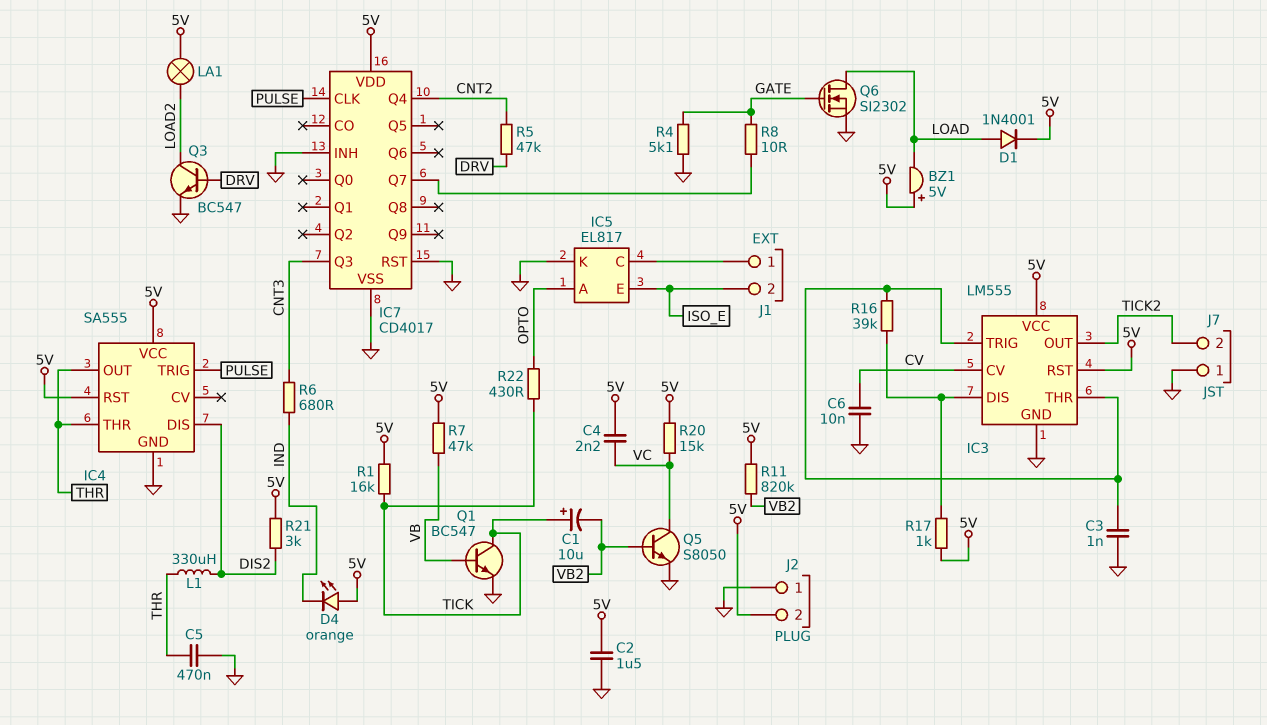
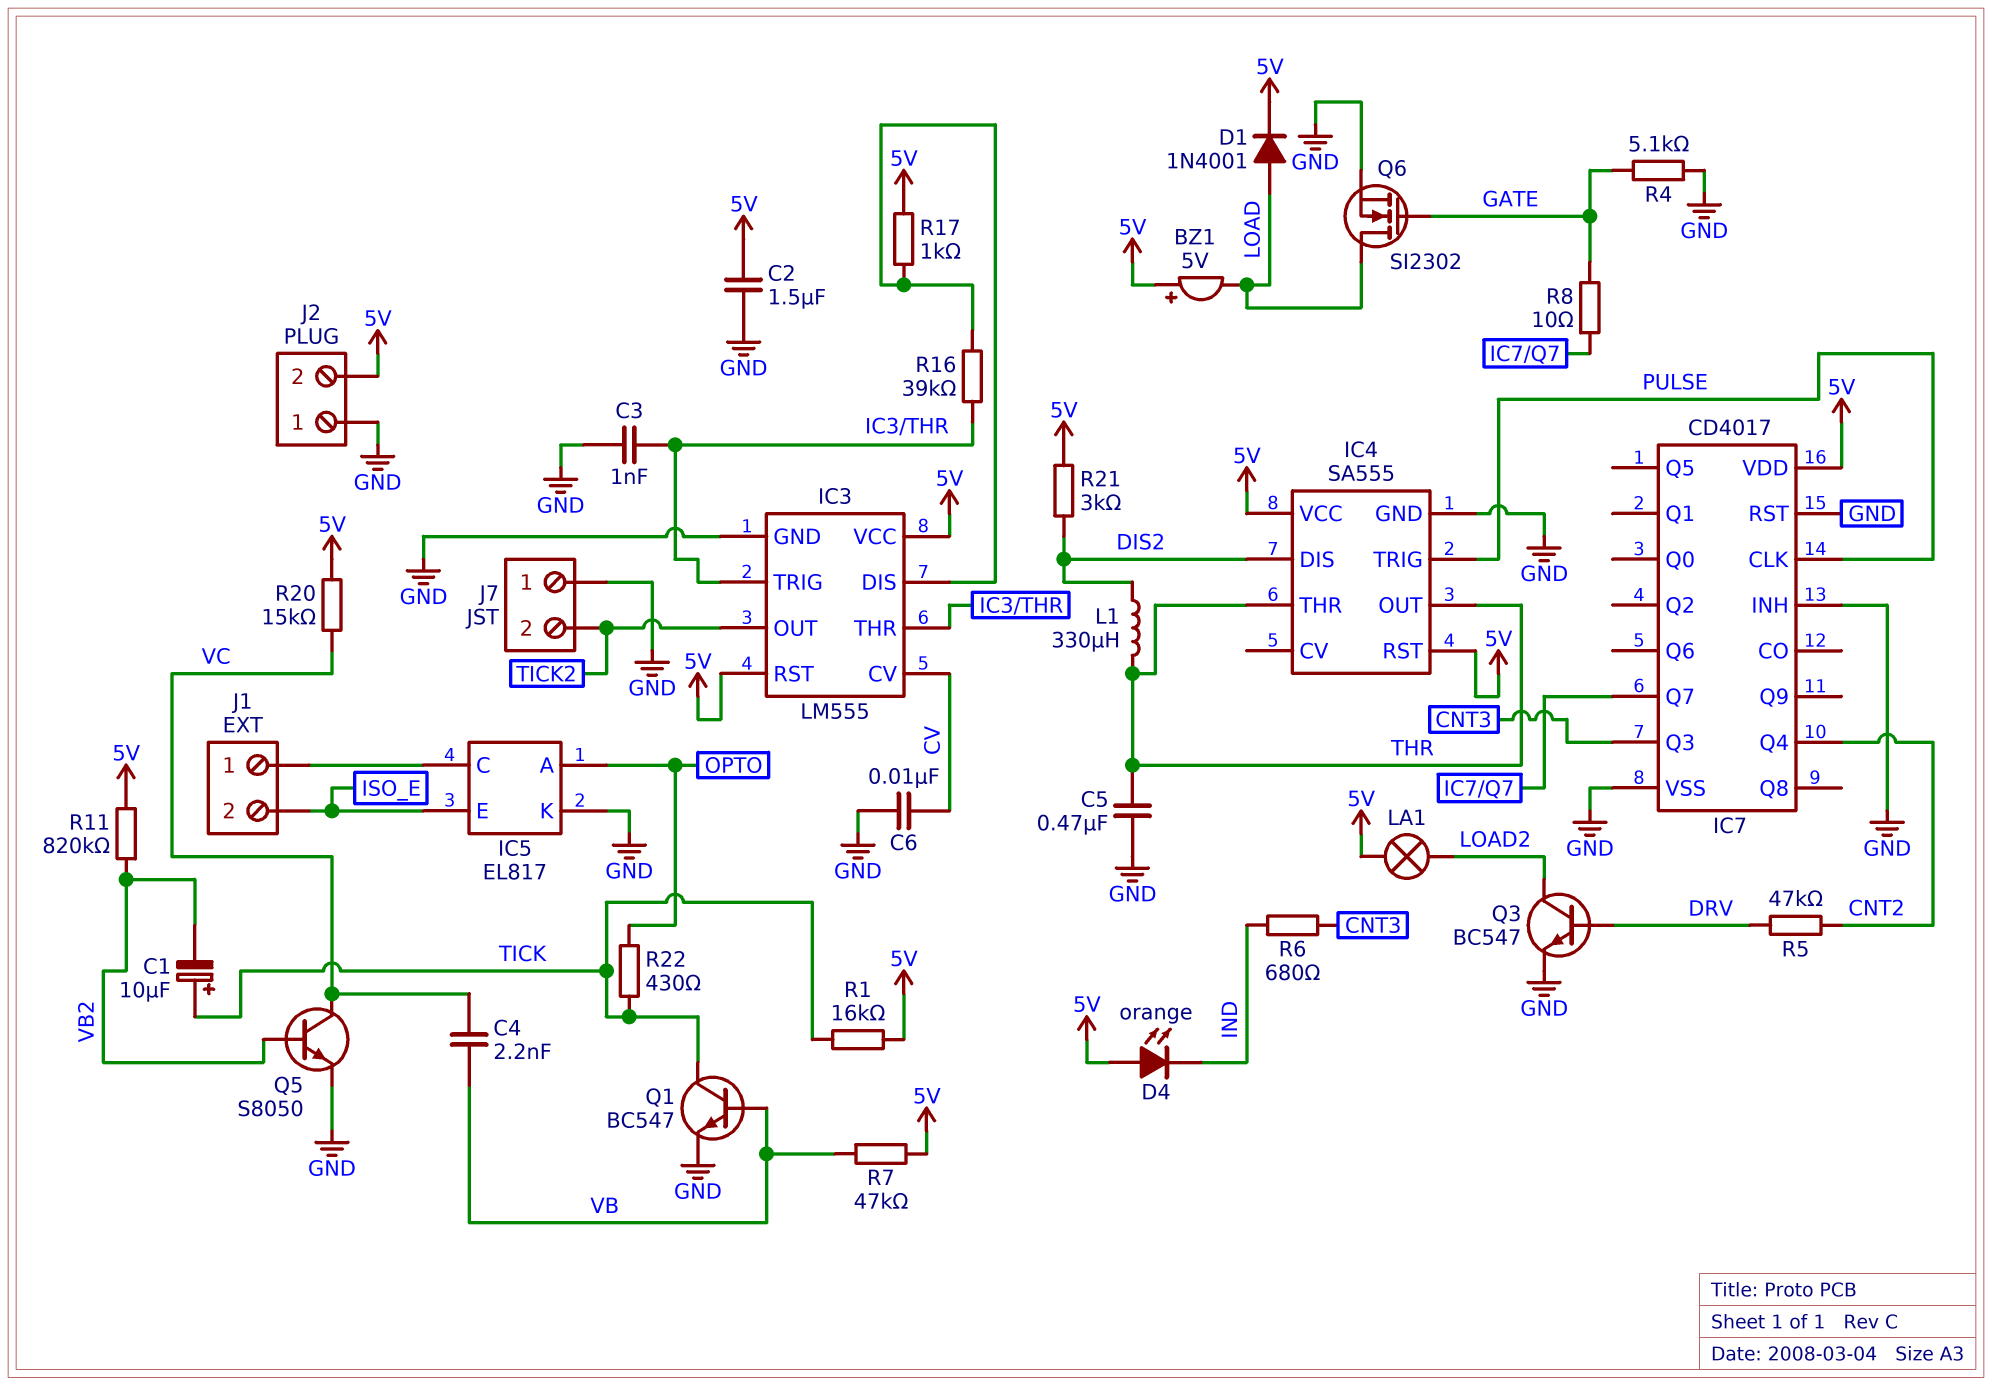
C4: 2.2nF (5V, VC) -> 2.2nF (VB, VC)

